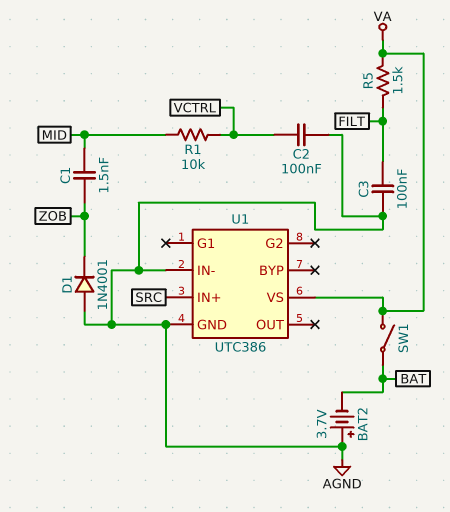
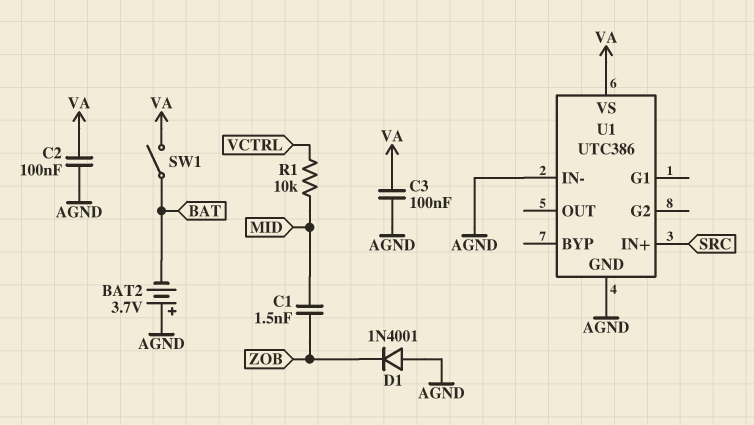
C2: 100nF (AGND, VCTRL) -> 100nF (AGND, VA)
C3: 100nF (AGND, FILT) -> 100nF (AGND, VA)
R5: 1.5k (FILT, VA) -> none

